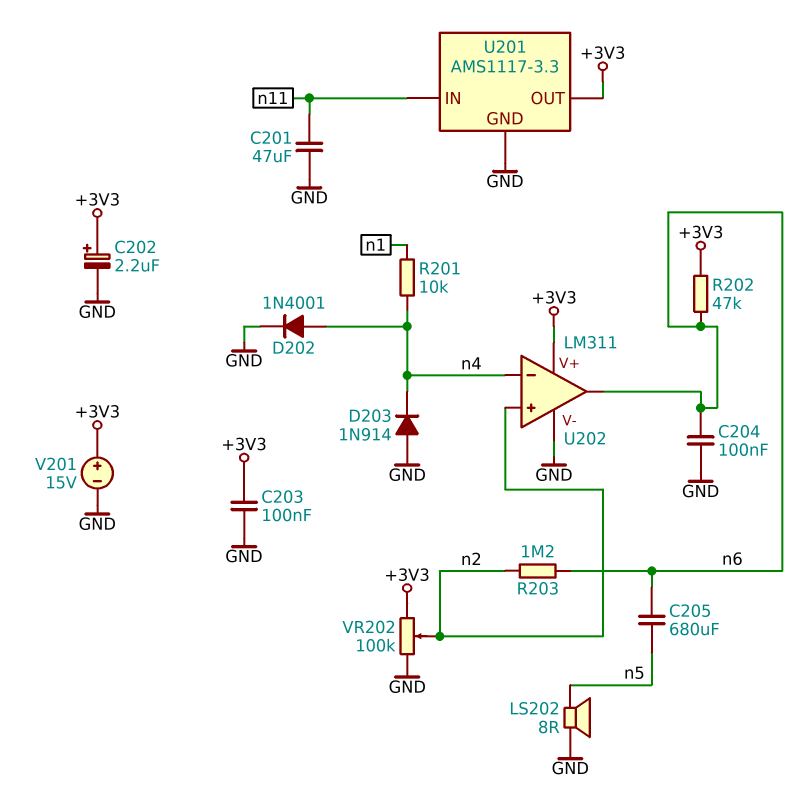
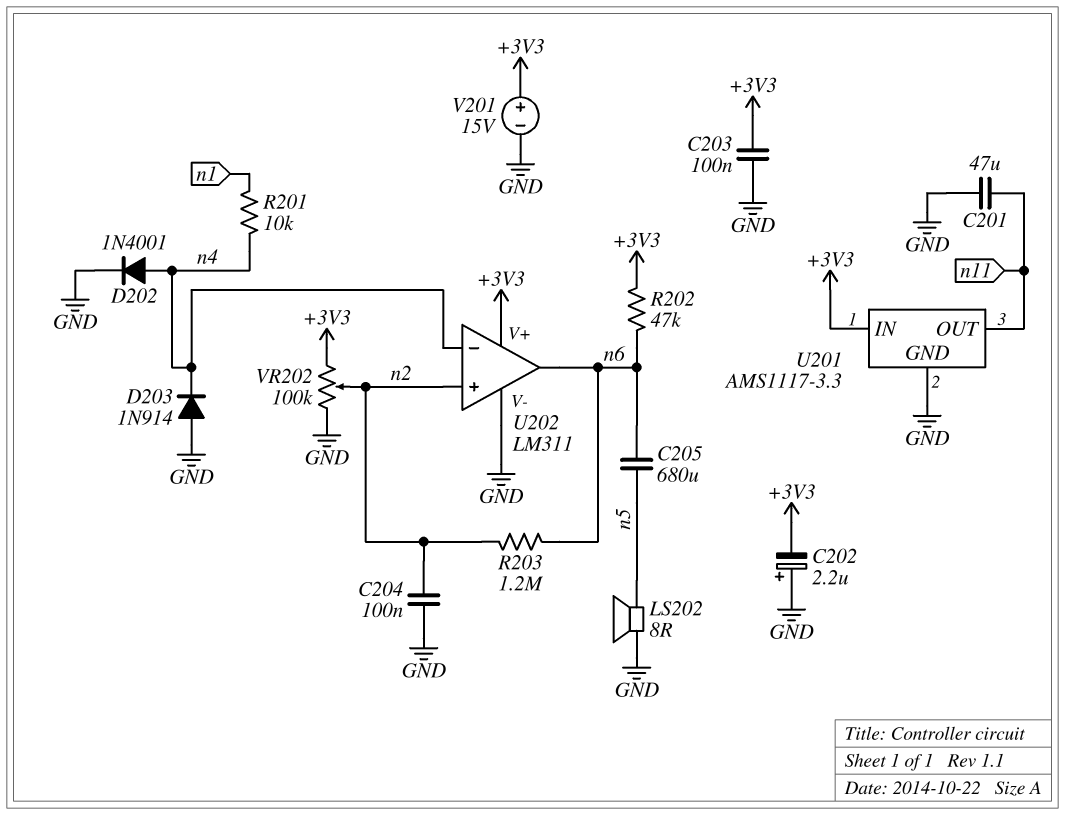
C202: 2.2uF (plus +3V3, minus GND) -> 2.2uF (plus GND, minus +3V3)
C204: 100nF (GND, n6) -> 100nF (GND, n2)
U201 pin IN: n11 -> +3V3
U201 pin OUT: +3V3 -> n11

